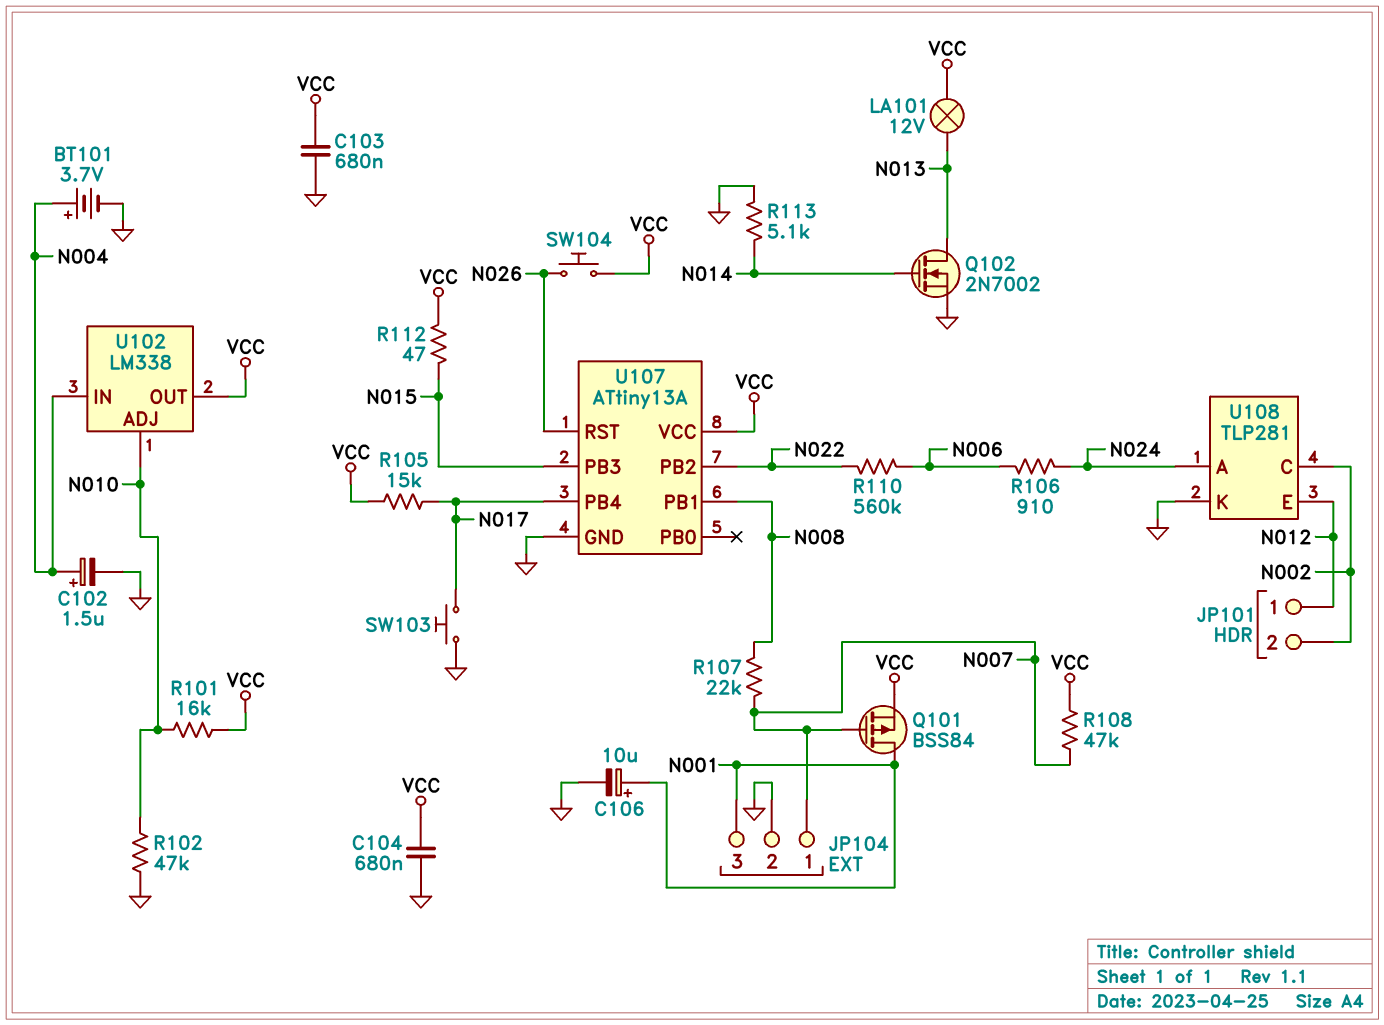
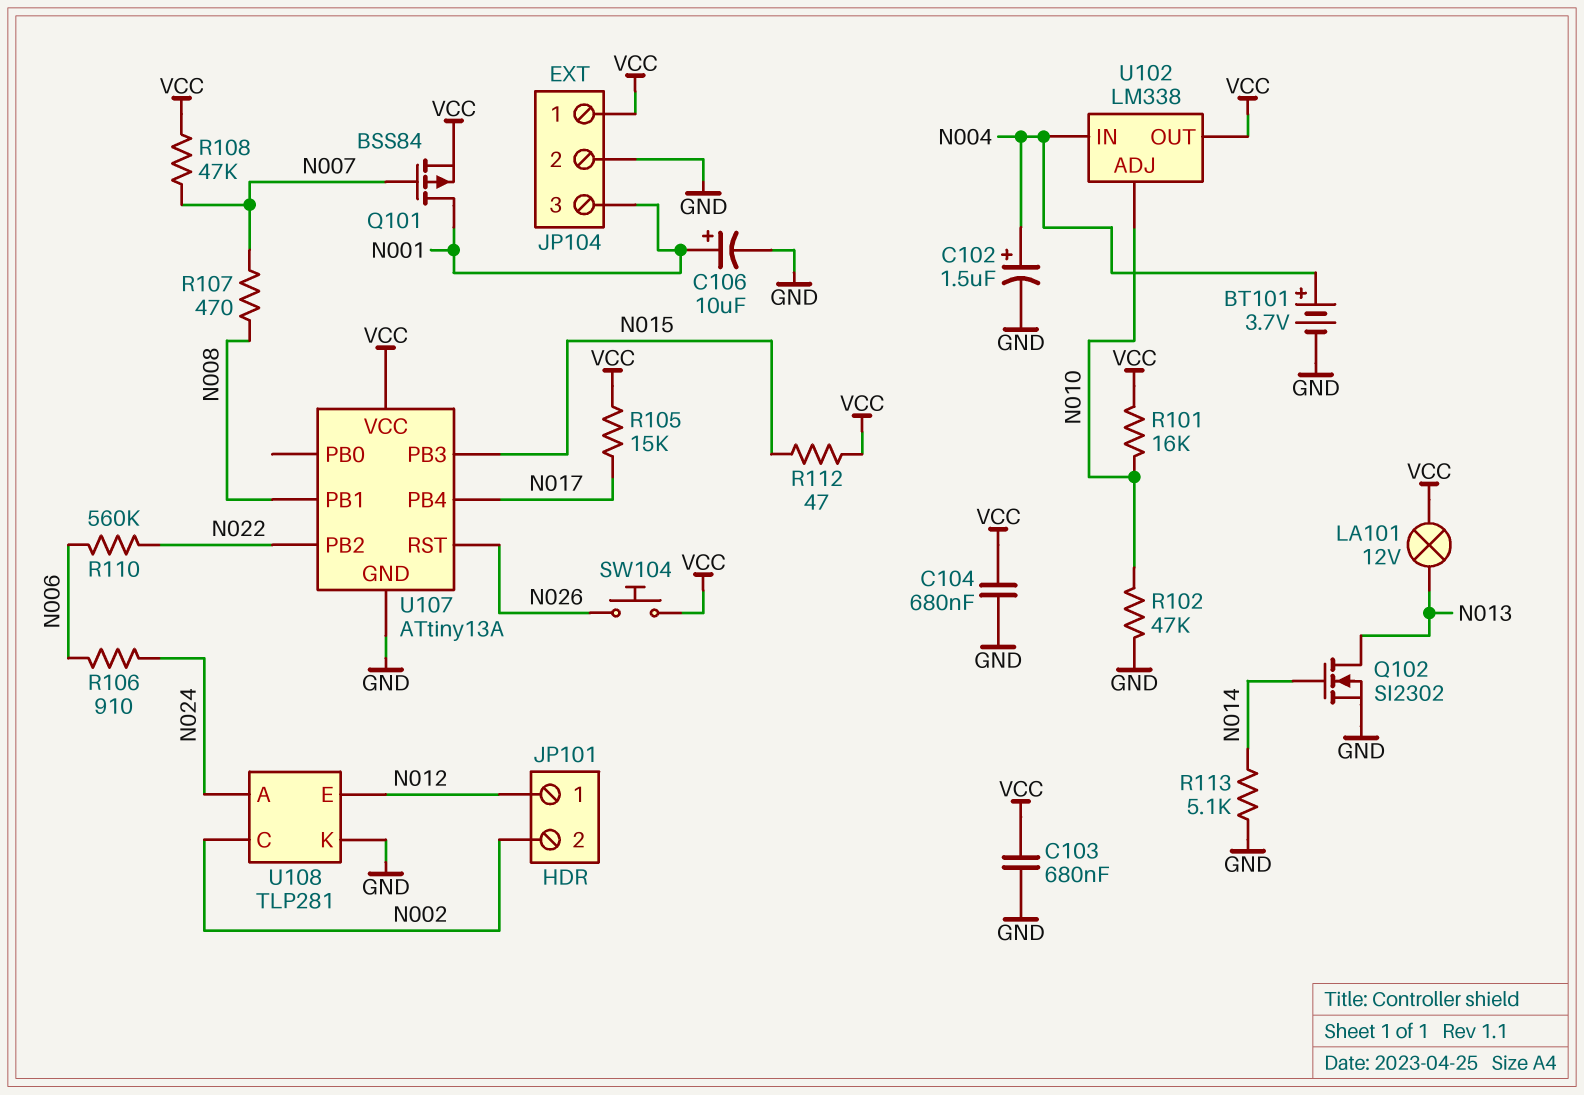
JP104 pin 1: N007 -> VCC
Q102: NMOS 2N7002 (G N014, D N013, S GND) -> NMOS SI2302 (G N014, D N013, S GND)
R107: 22k (N007, N008) -> 470 (N007, N008)
SW103: button (GND, N017) -> none

